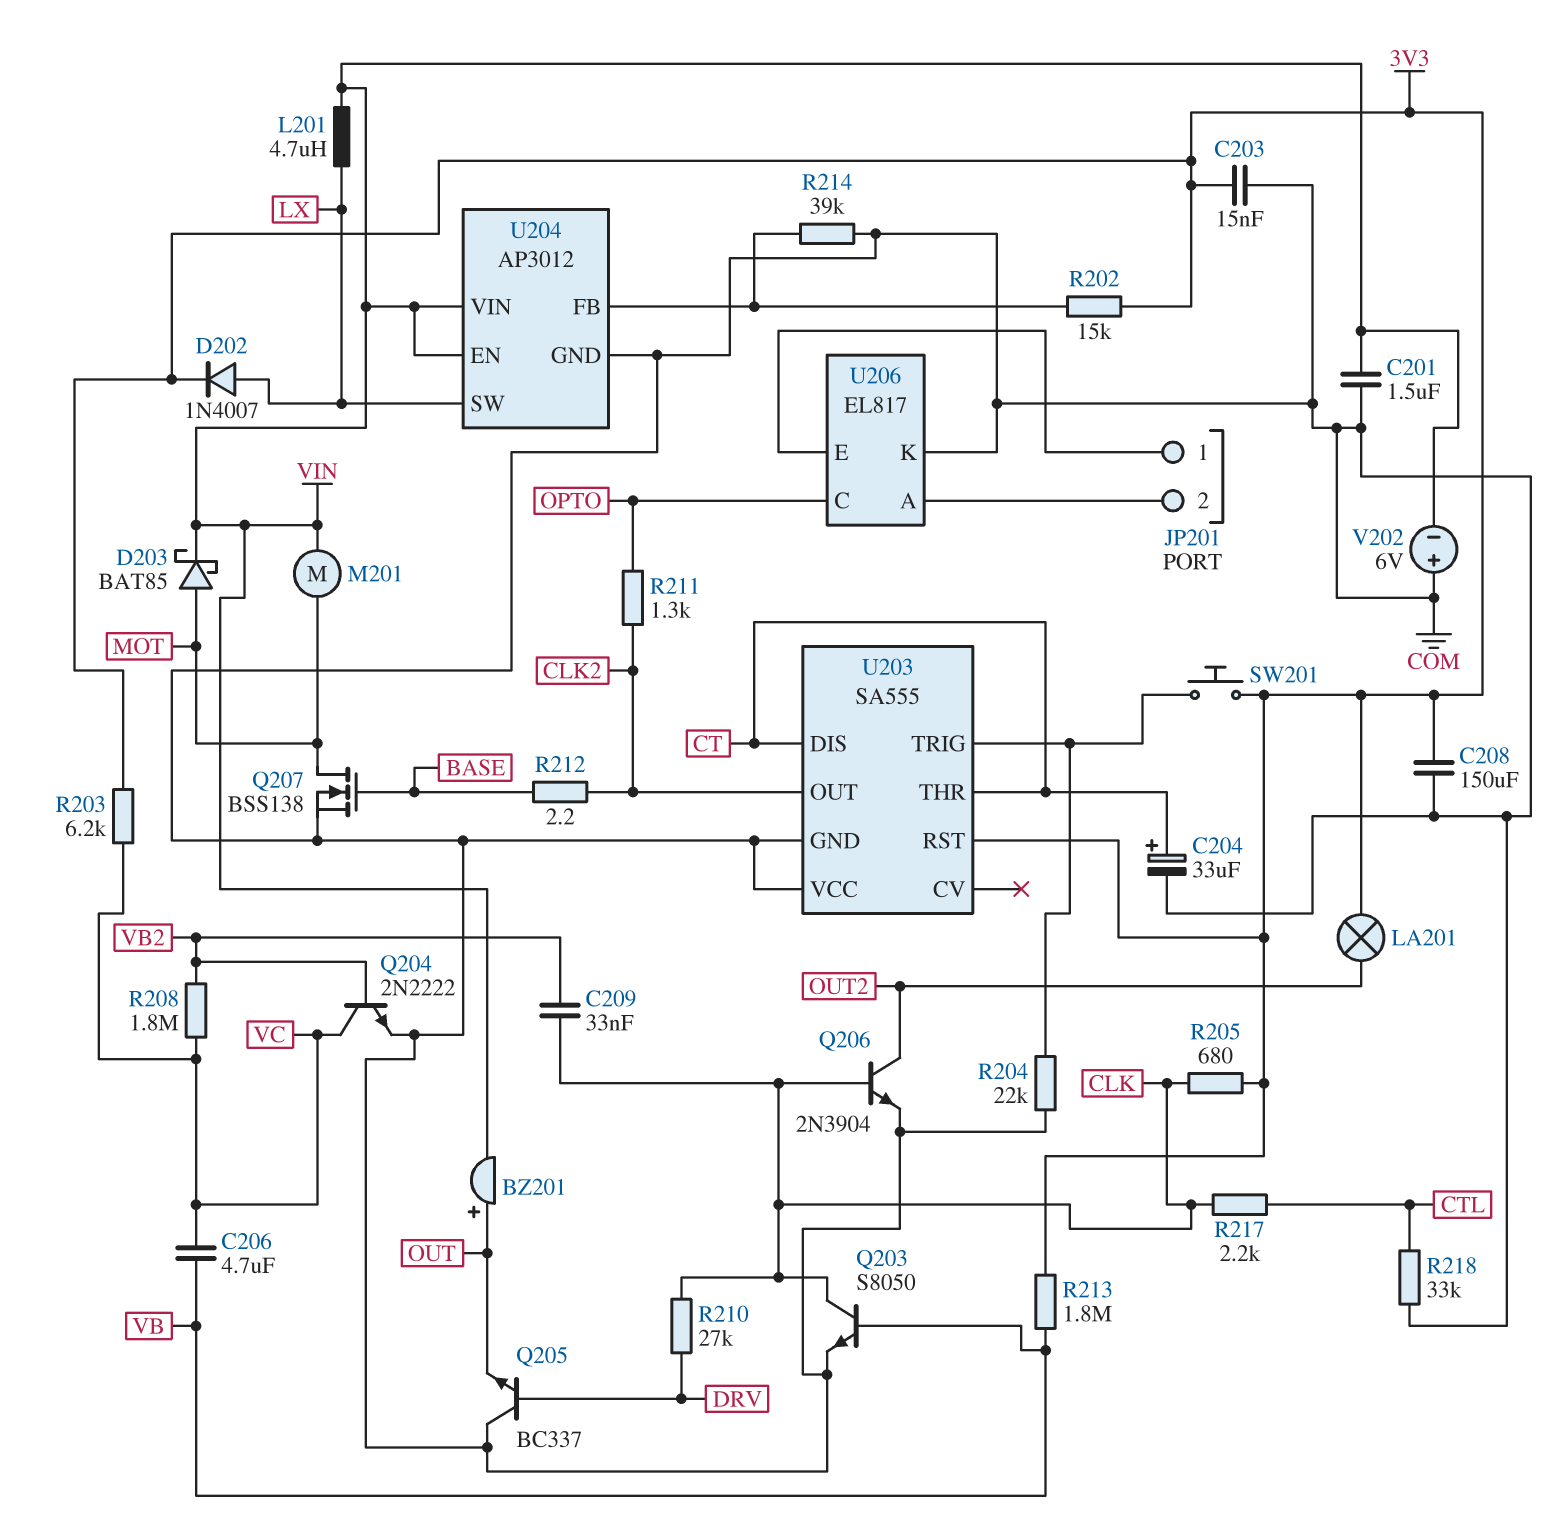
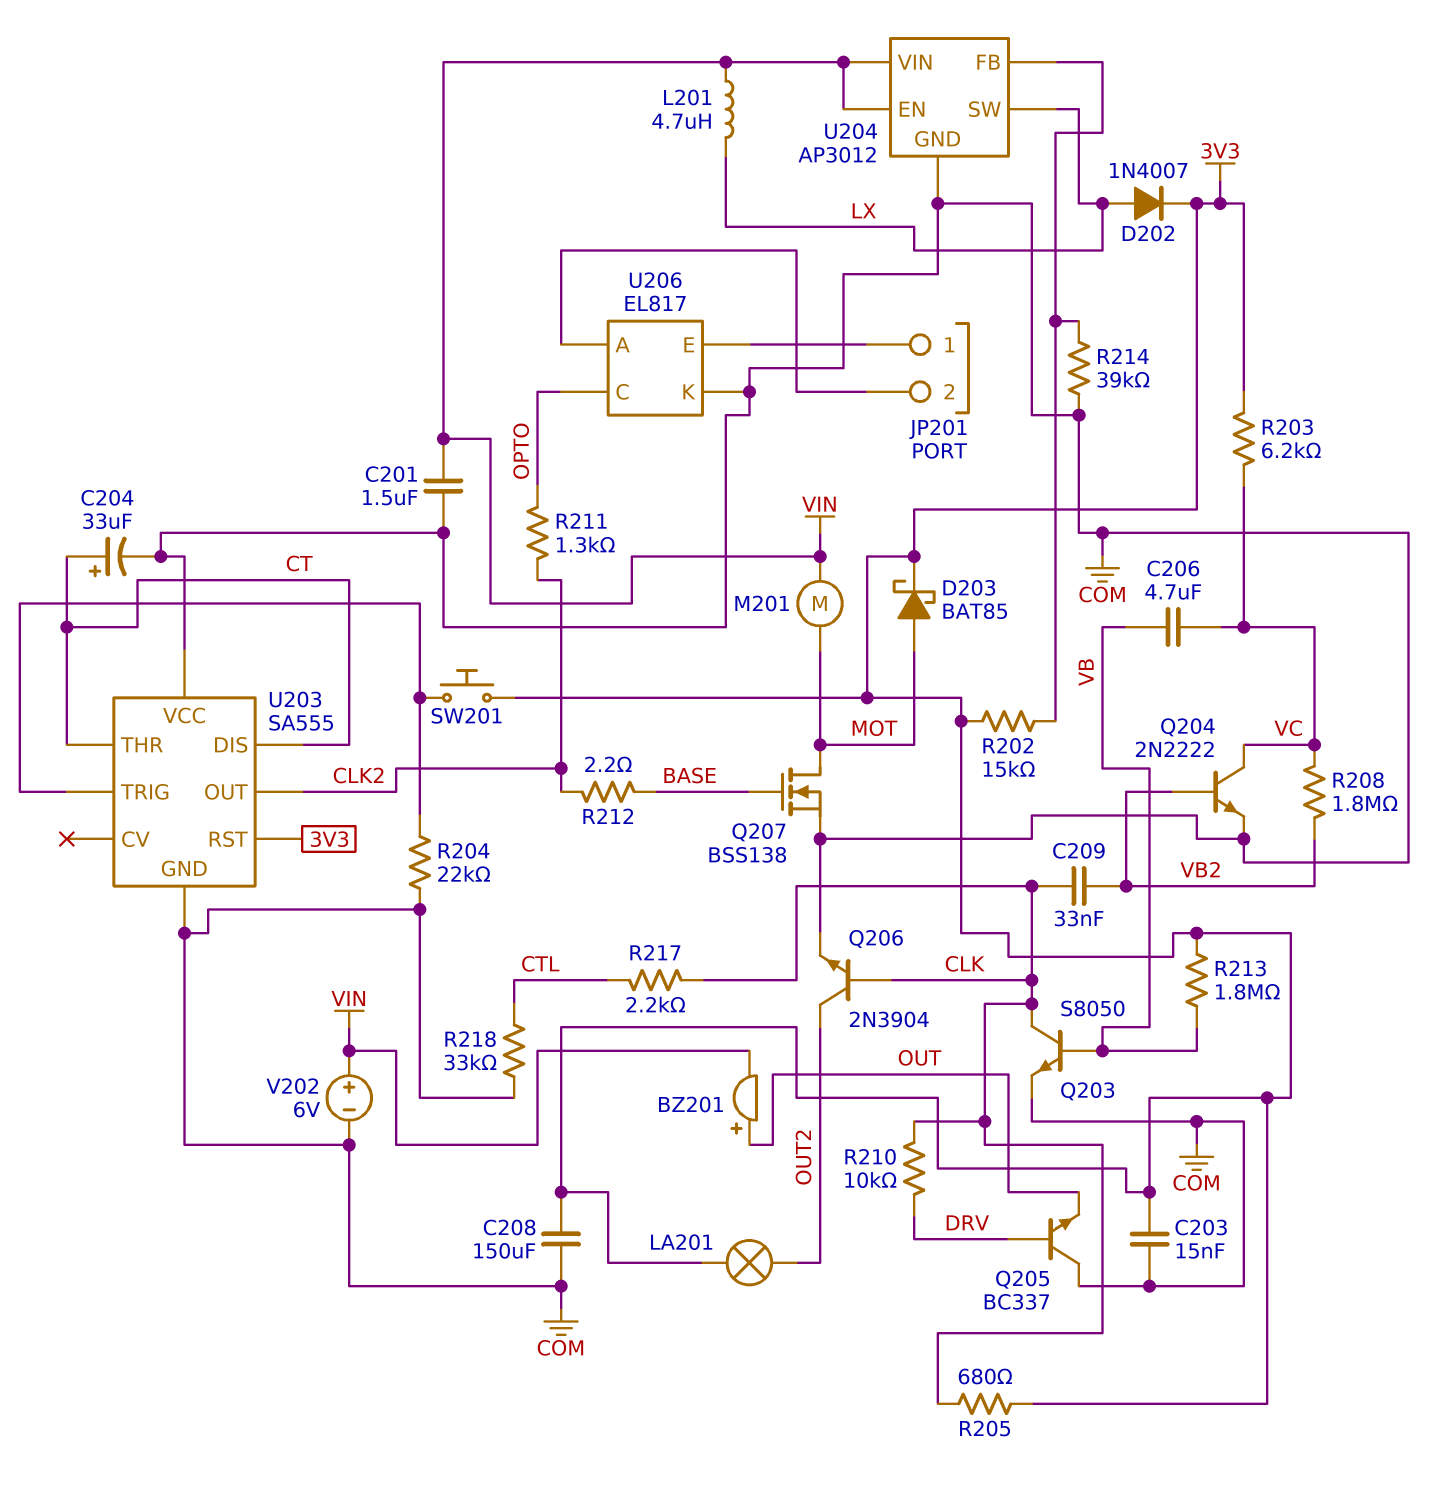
D203: schottky BAT85 (A MOT, K VIN) -> schottky BAT85 (A MOT, K 3V3)
R210: 27k (CLK, DRV) -> 10k (CLK, DRV)
V202: 6V (plus COM, minus VIN) -> 6V (plus VIN, minus COM)

